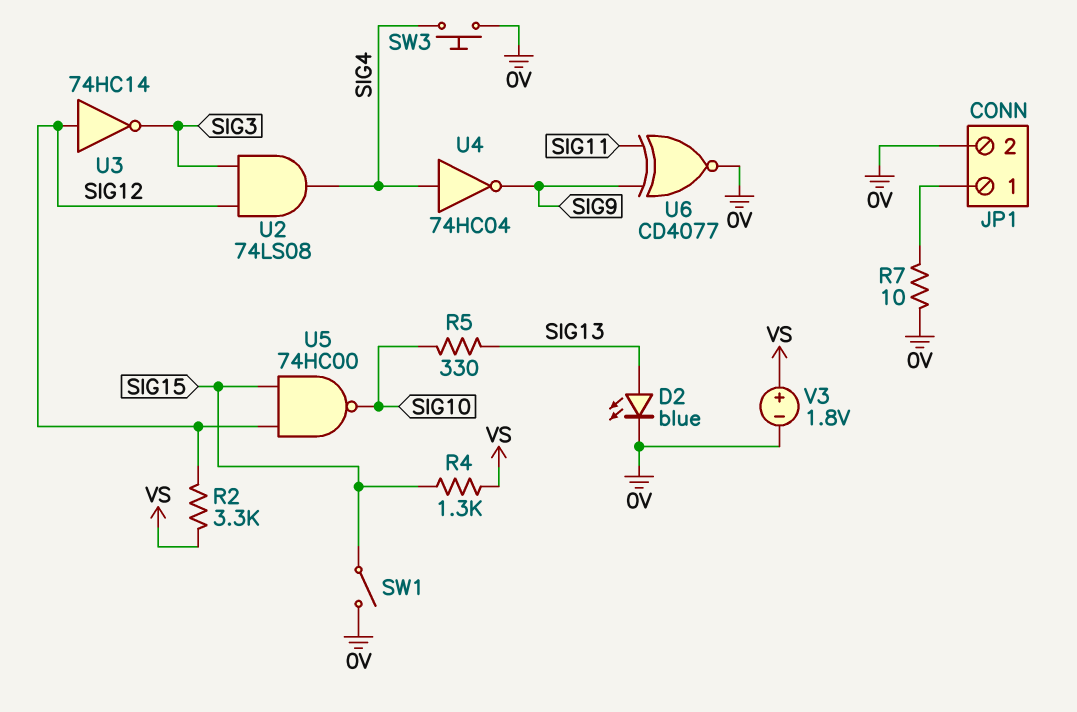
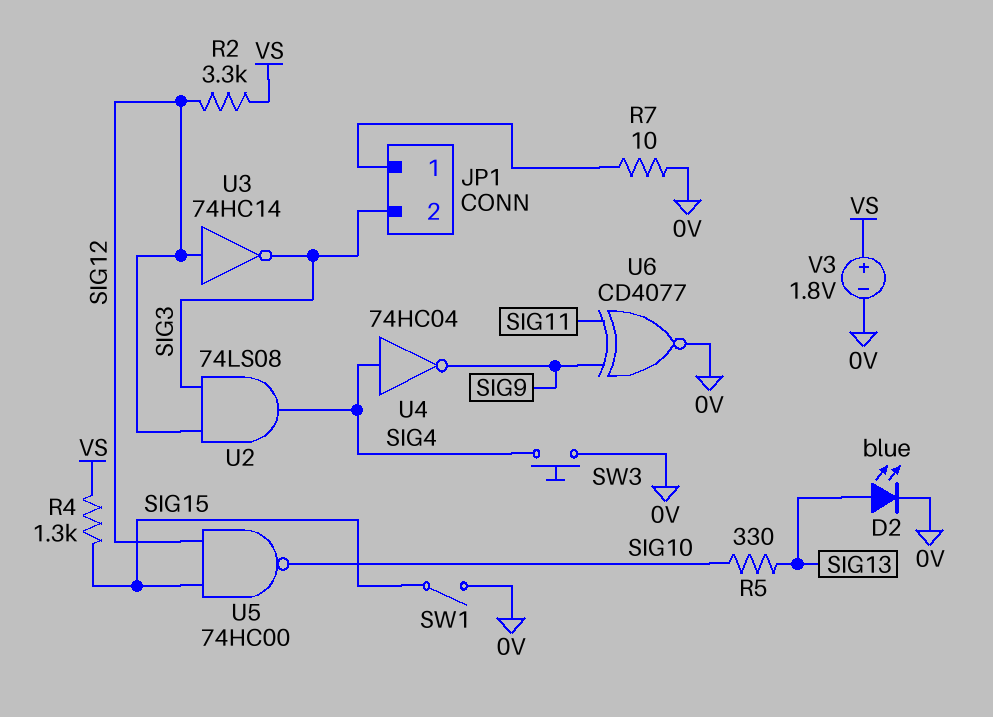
JP1 pin 2: 0V -> SIG3

